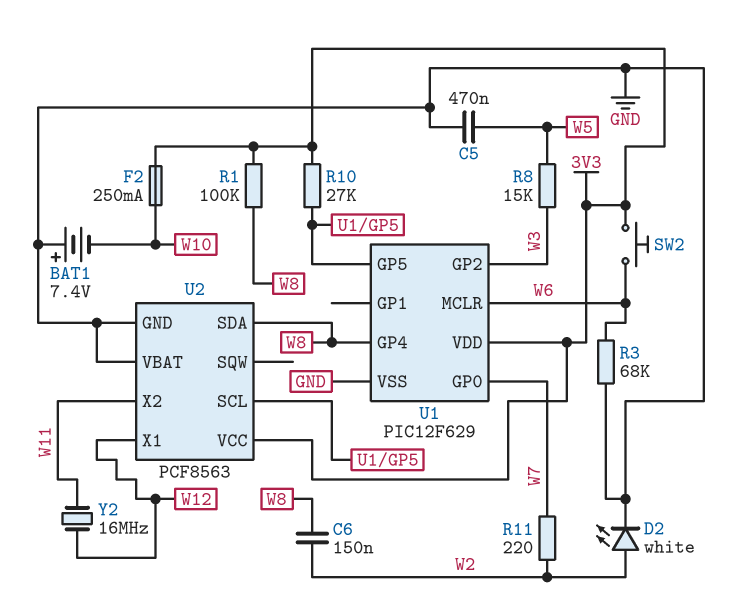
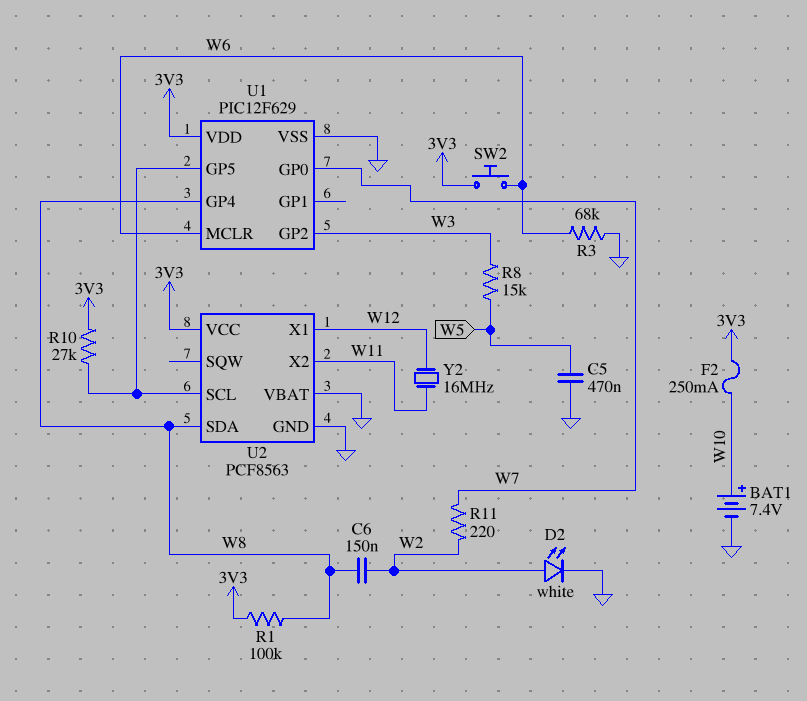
BAT1: 7.4V (plus GND, minus W10) -> 7.4V (plus W10, minus GND)

